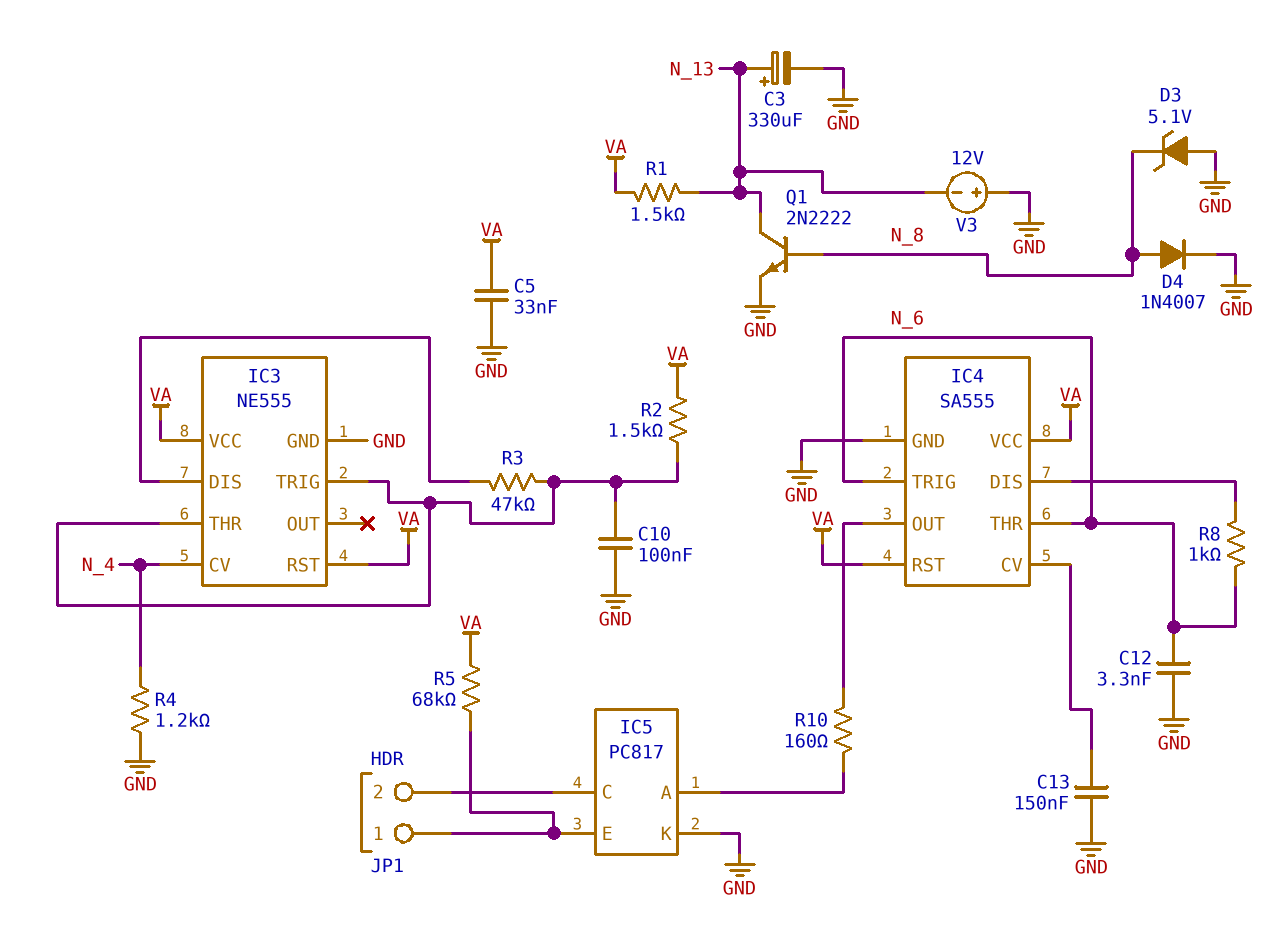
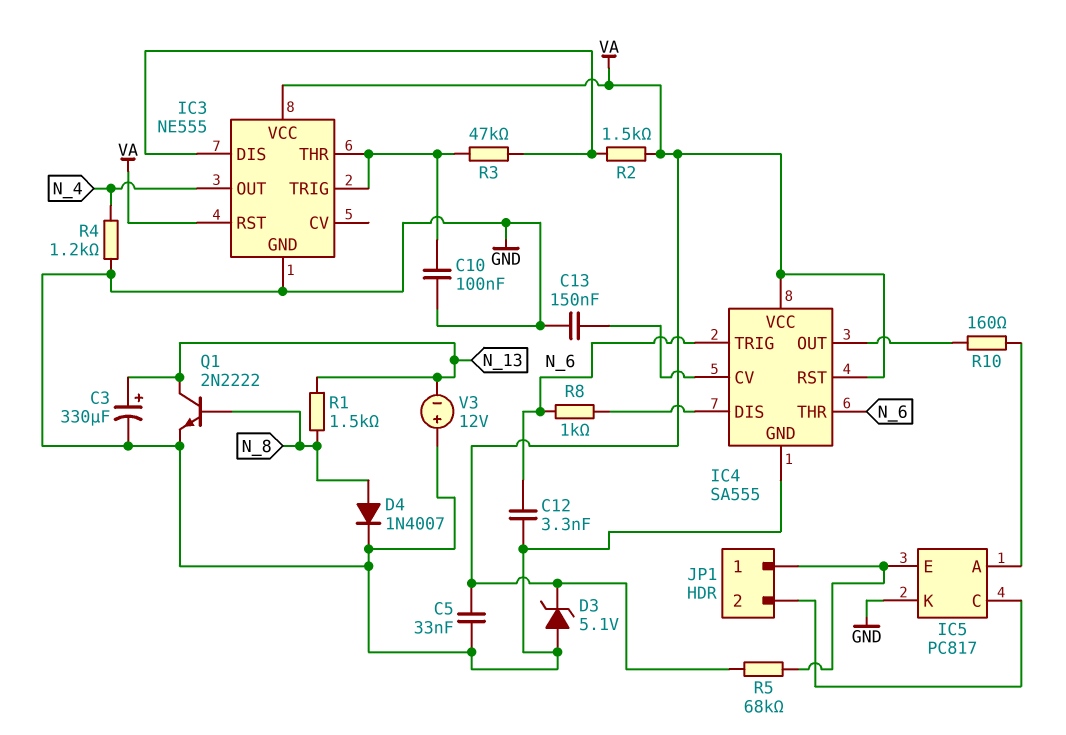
D3: zener 5.1V (A GND, K N_8) -> zener 5.1V (A GND, K VA)
IC3 pin CV: N_4 -> none
IC3 pin OUT: none -> N_4
R1: 1.5k (N_13, VA) -> 1.5k (N_8, N_13)
R2: 1.5k (IC3/THR, VA) -> 1.5k (IC3/DIS, VA)

